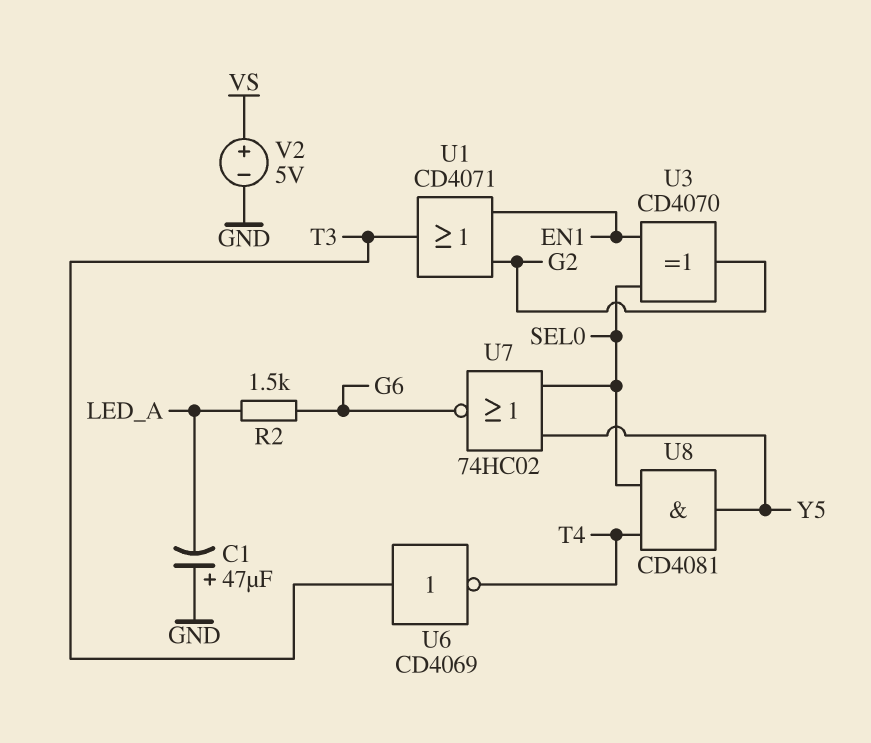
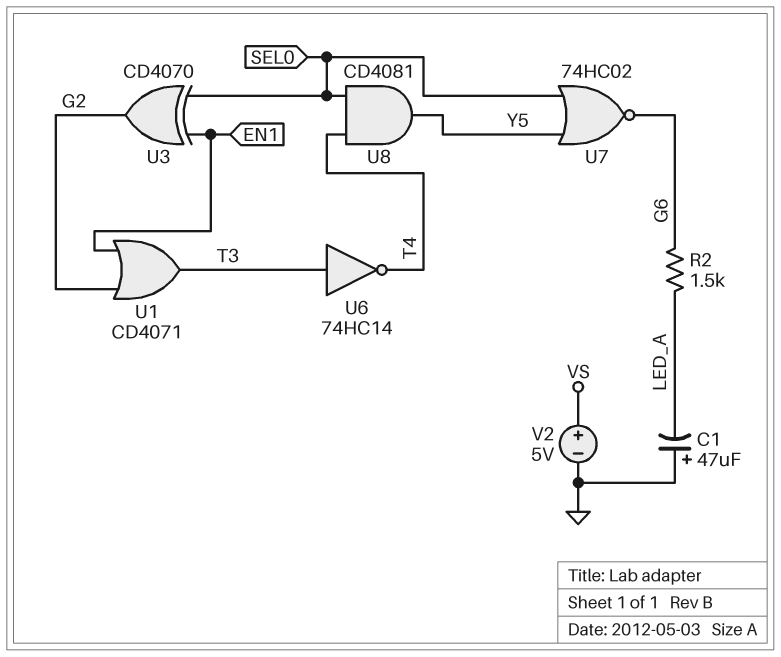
U6: NOT CD4069 (in T3, out T4) -> NOT 74HC14 (in T3, out T4)

